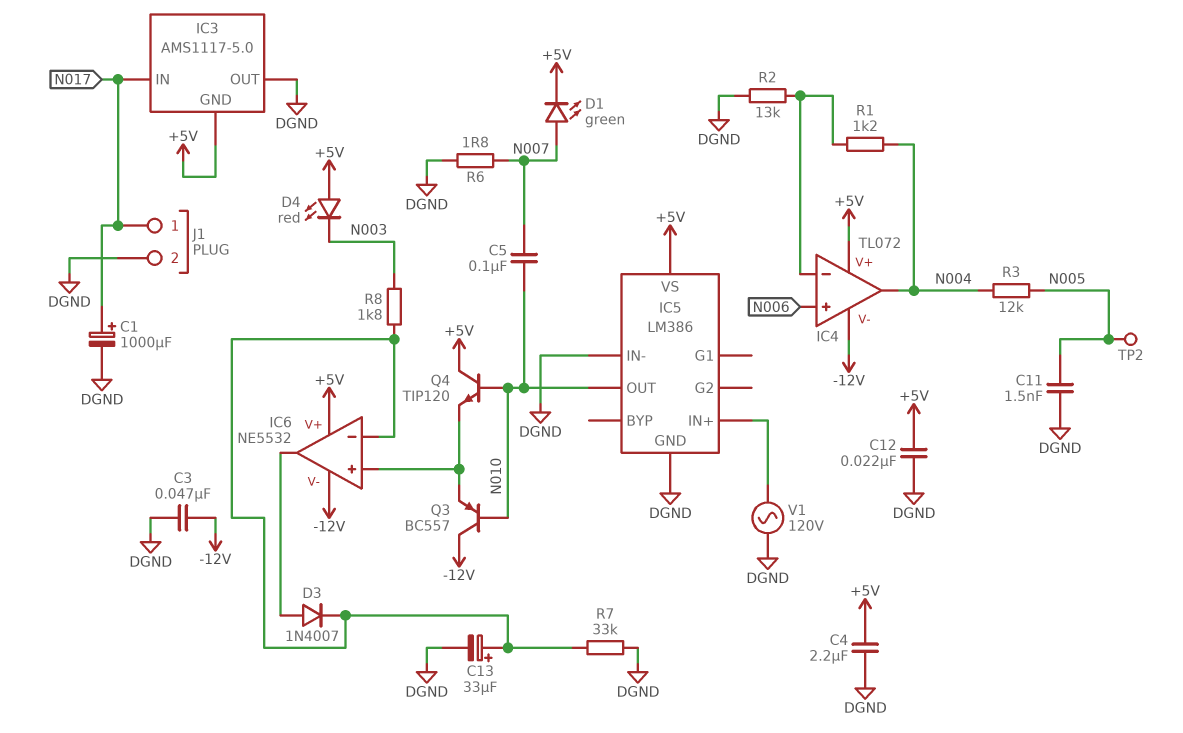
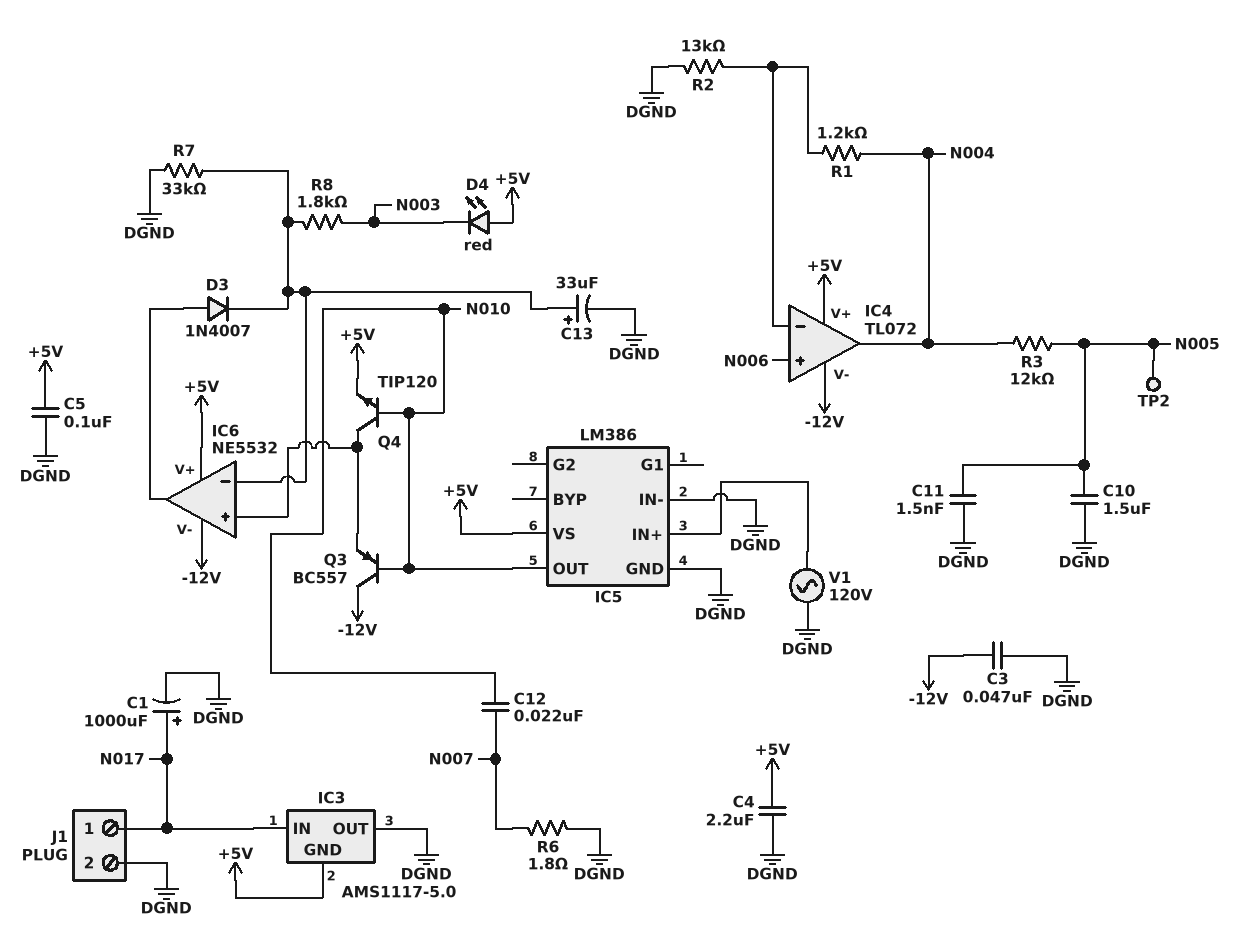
C5: 100nF (N007, N010) -> 100nF (+5V, DGND)
C10: none -> 1.5uF (DGND, N005)
C12: 22nF (+5V, DGND) -> 22nF (N007, N010)
D1: LED green (A N007, K +5V) -> none
Q4: NPN TIP120 (B N010, C +5V, E IC6/in+) -> NPN TIP120 (B N010, C IC6/in+, E +5V)

